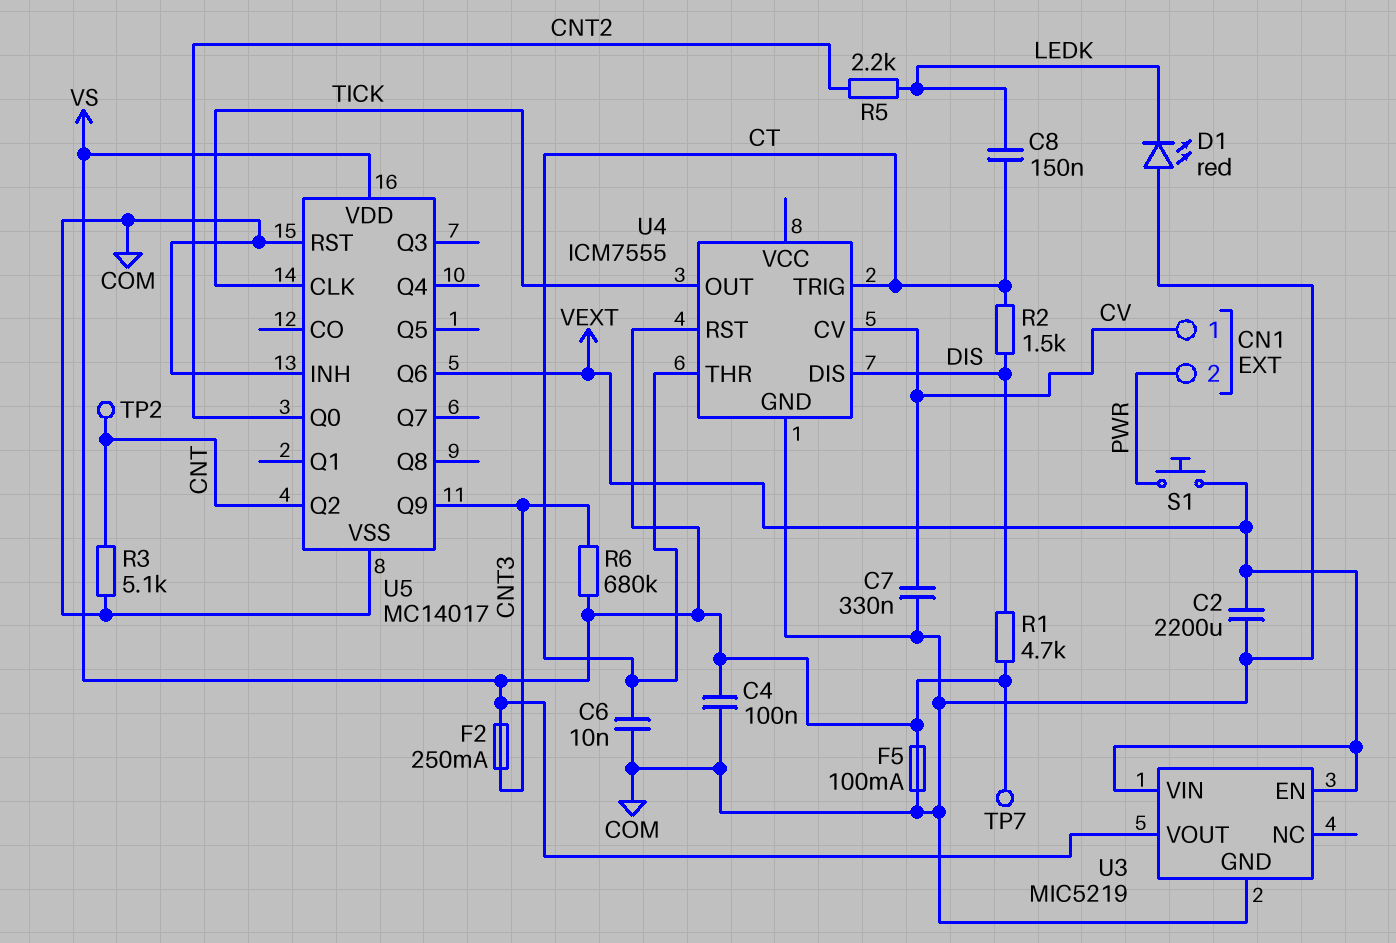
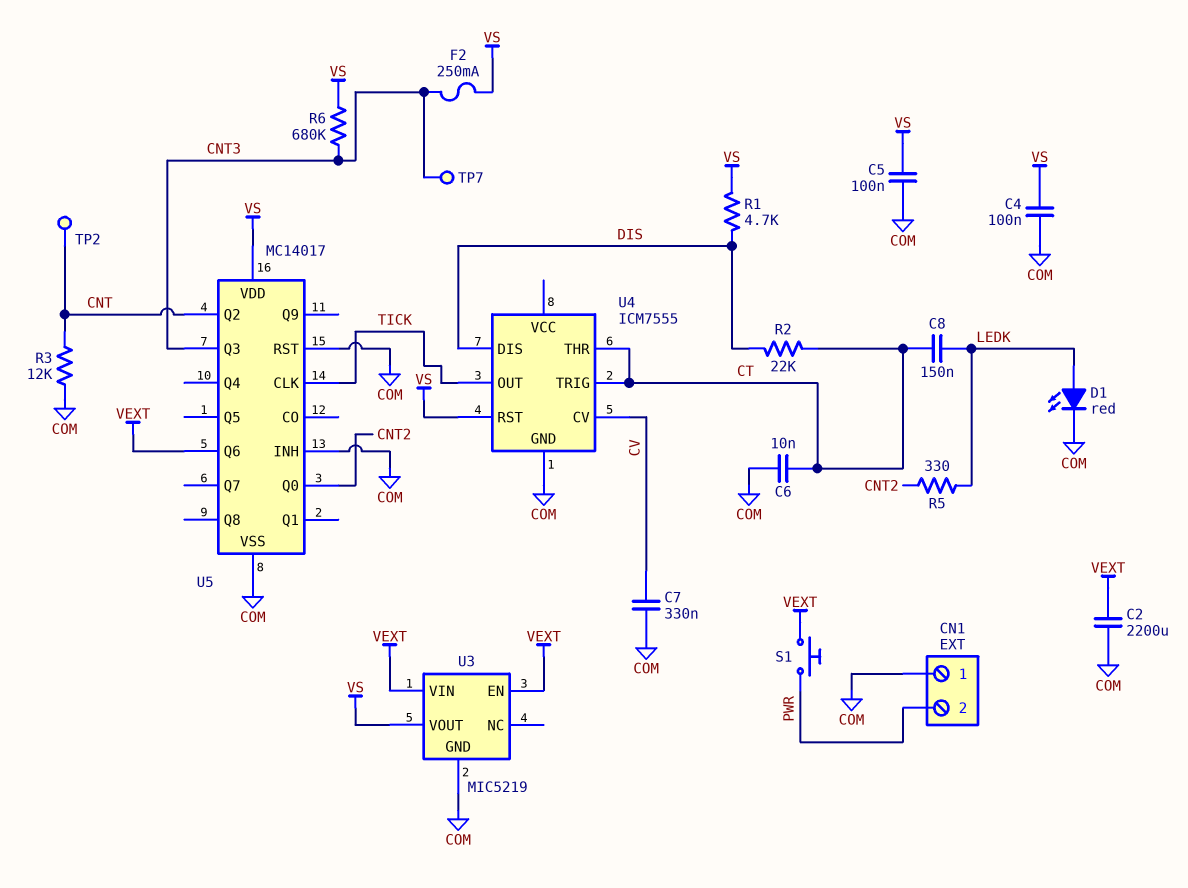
C5: none -> 100nF (COM, VS)
CN1 pin 1: CV -> COM
D1: LED red (A COM, K LEDK) -> LED red (A LEDK, K COM)
F5: 100mA (COM, VS) -> none
R2: 1.5k (CT, DIS) -> 22k (CT, DIS)
R3: 5.1k (CNT, COM) -> 12k (CNT, COM)
R5: 2.2k (CNT2, LEDK) -> 330 (CNT2, LEDK)
TP7: test point (VS) -> test point (CNT3)
U5 pin Q3: none -> CNT3
U5 pin Q9: CNT3 -> none

